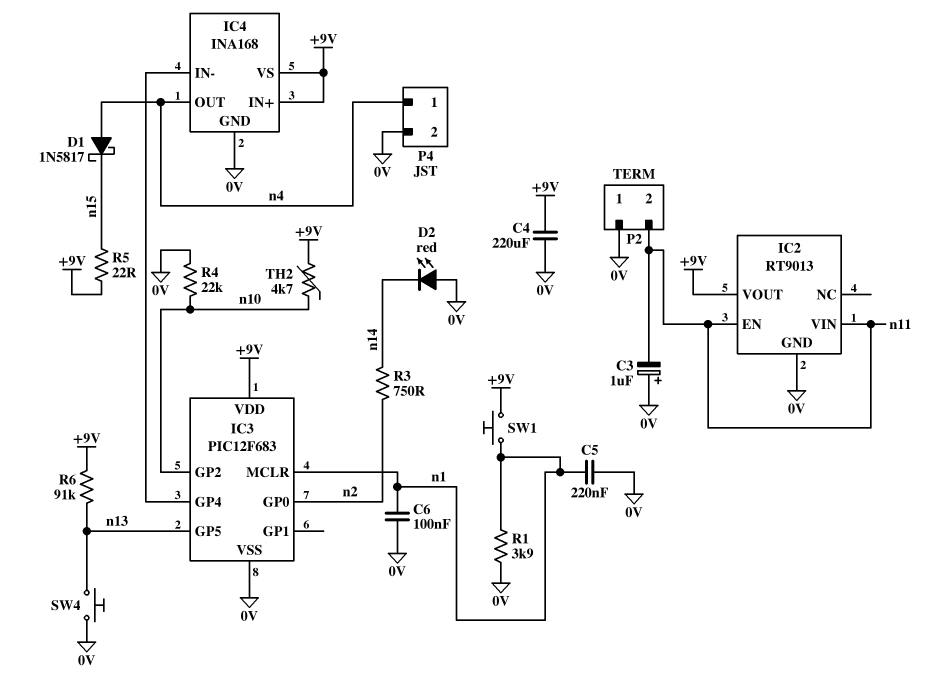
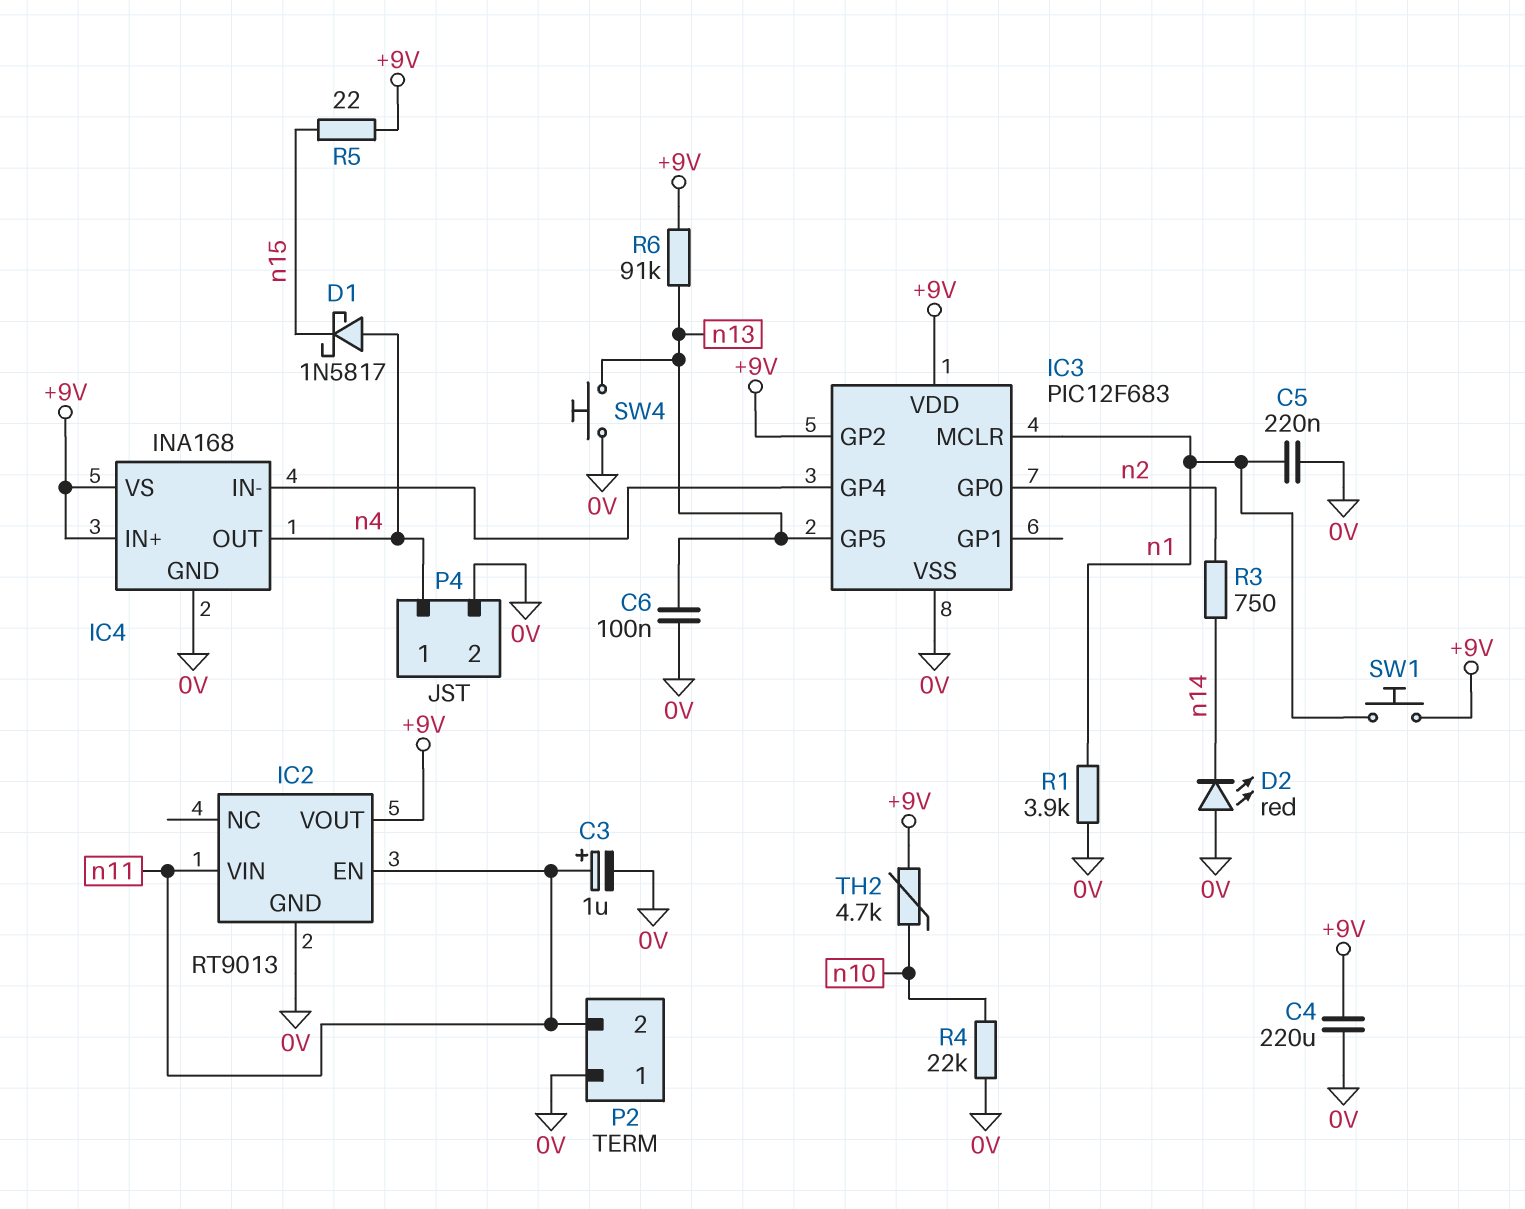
C3: 1uF (plus 0V, minus n11) -> 1uF (plus n11, minus 0V)
C6: 100nF (0V, n1) -> 100nF (0V, n13)
IC3 pin GP2: n10 -> +9V

